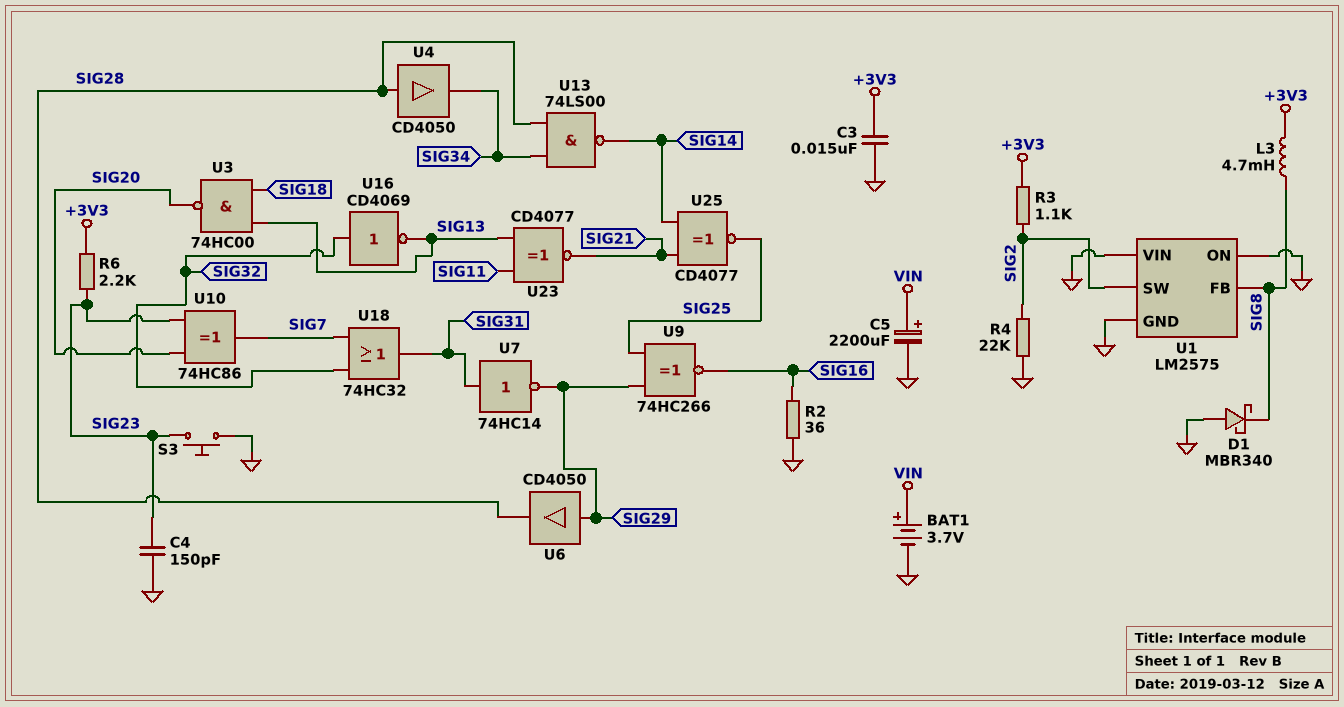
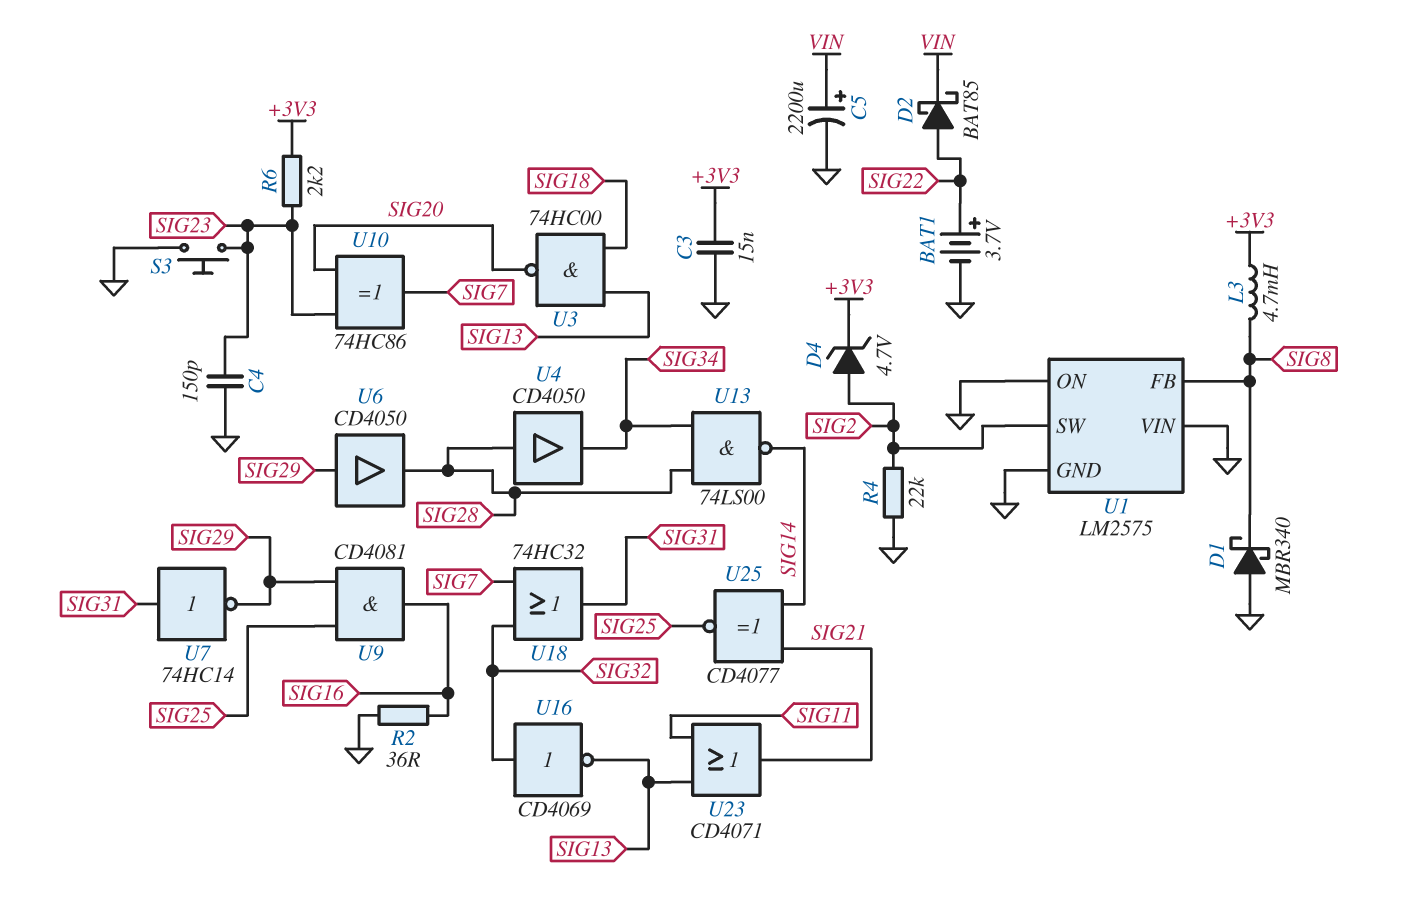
BAT1: 3.7V (plus VIN, minus GND) -> 3.7V (plus SIG22, minus GND)
D2: none -> schottky BAT85 (A SIG22, K VIN)
D4: none -> zener 4.7V (A SIG2, K +3V3)
R3: 1.1k (+3V3, SIG2) -> none
U9: XNOR 74HC266 (in SIG25, in SIG29, out SIG16) -> AND CD4081 (in SIG25, in SIG29, out SIG16)
U23: XNOR CD4077 (in SIG11, in SIG13, out SIG21) -> OR CD4071 (in SIG11, in SIG13, out SIG21)

